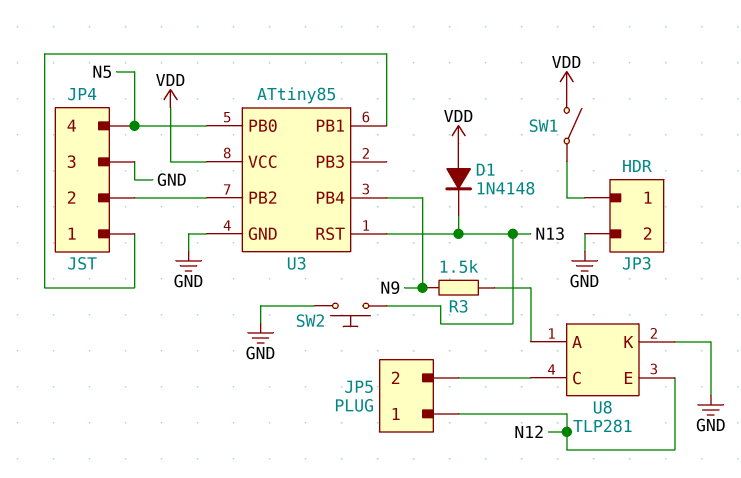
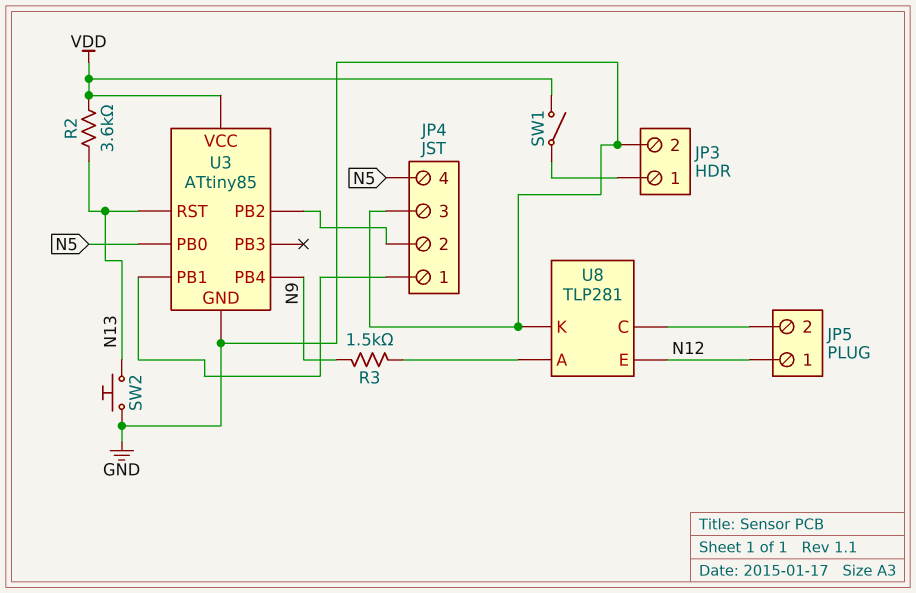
D1: diode 1N4148 (A VDD, K N13) -> none
R2: none -> 3.6k (N13, VDD)

